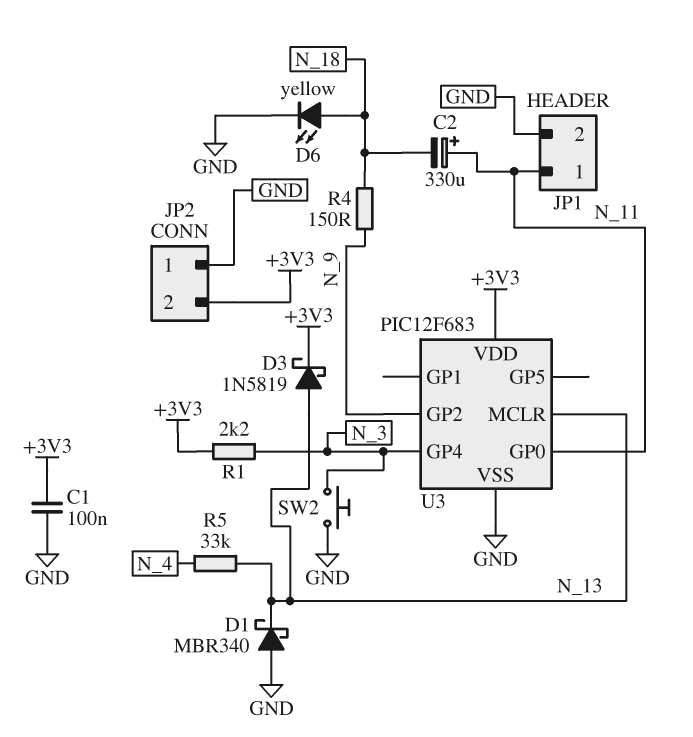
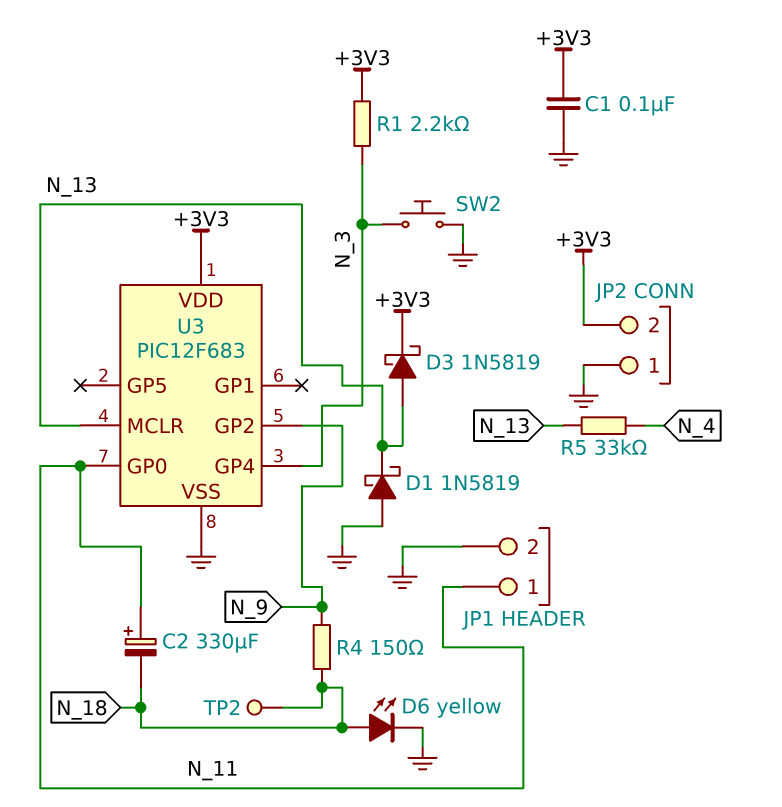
D1: schottky MBR340 (A GND, K N_13) -> schottky 1N5819 (A GND, K N_13)
TP2: none -> test point (N_18)

